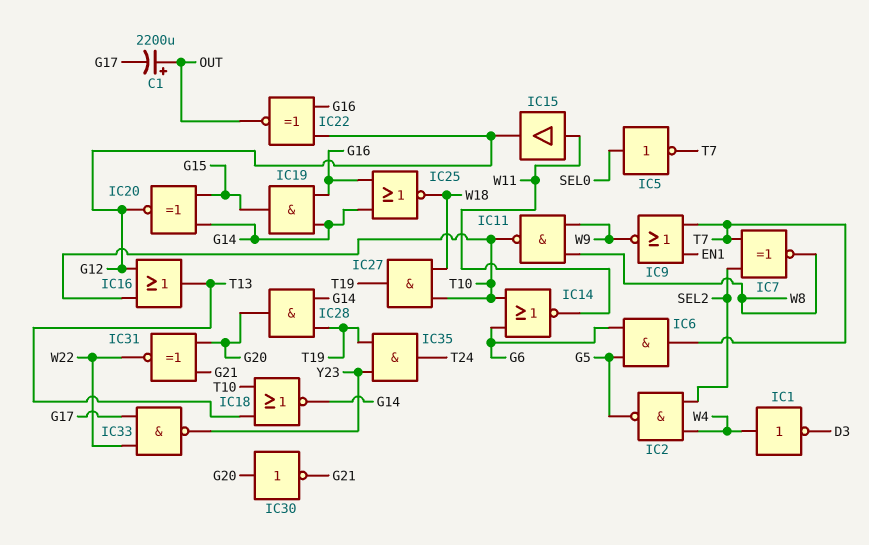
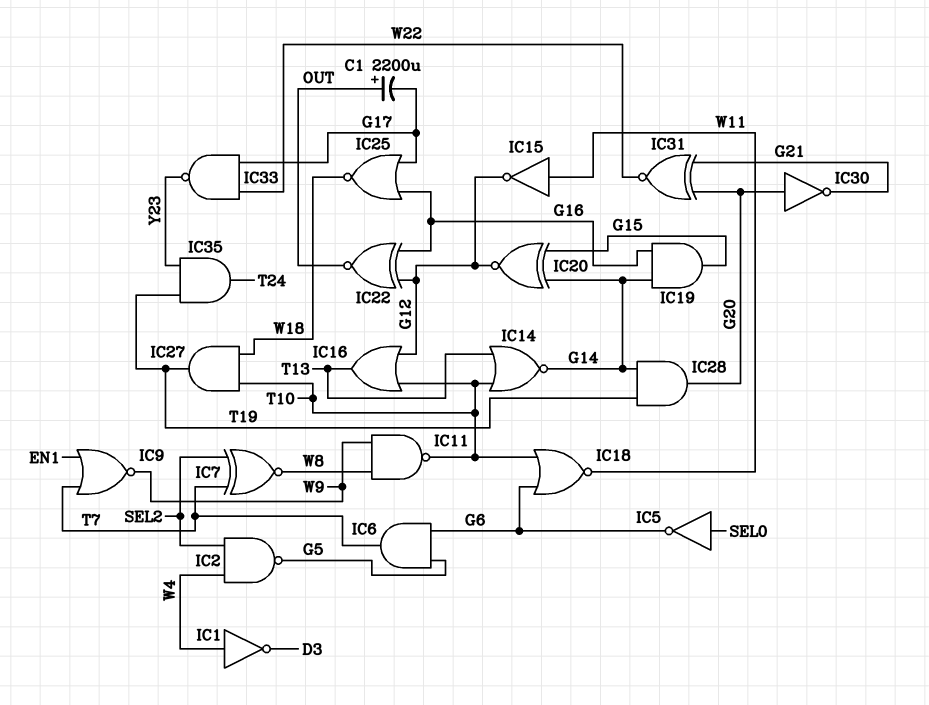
IC5: NOT (in SEL0, out T7) -> NOT (in SEL0, out G6)
IC14: NOR (in G6, in T10, out W11) -> NOR (in T10, in T13, out G14)
IC15: buffer (in W11, out G12) -> NOT (in W11, out G12)
IC18: NOR (in T10, in T13, out G14) -> NOR (in G6, in T10, out W11)
IC25: NOR (in G14, in G16, out W18) -> NOR (in G16, in G17, out W18)

